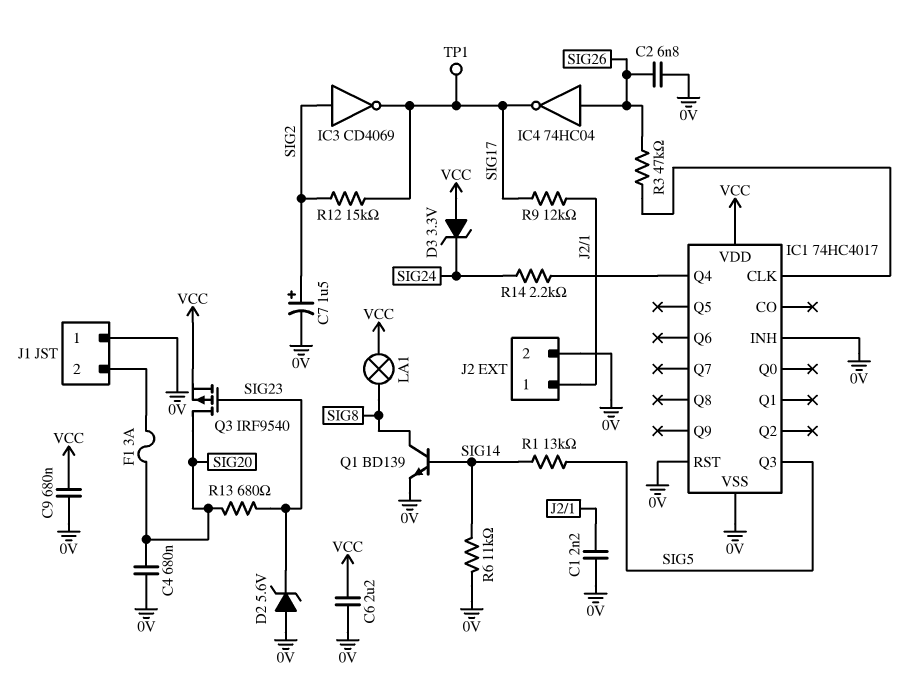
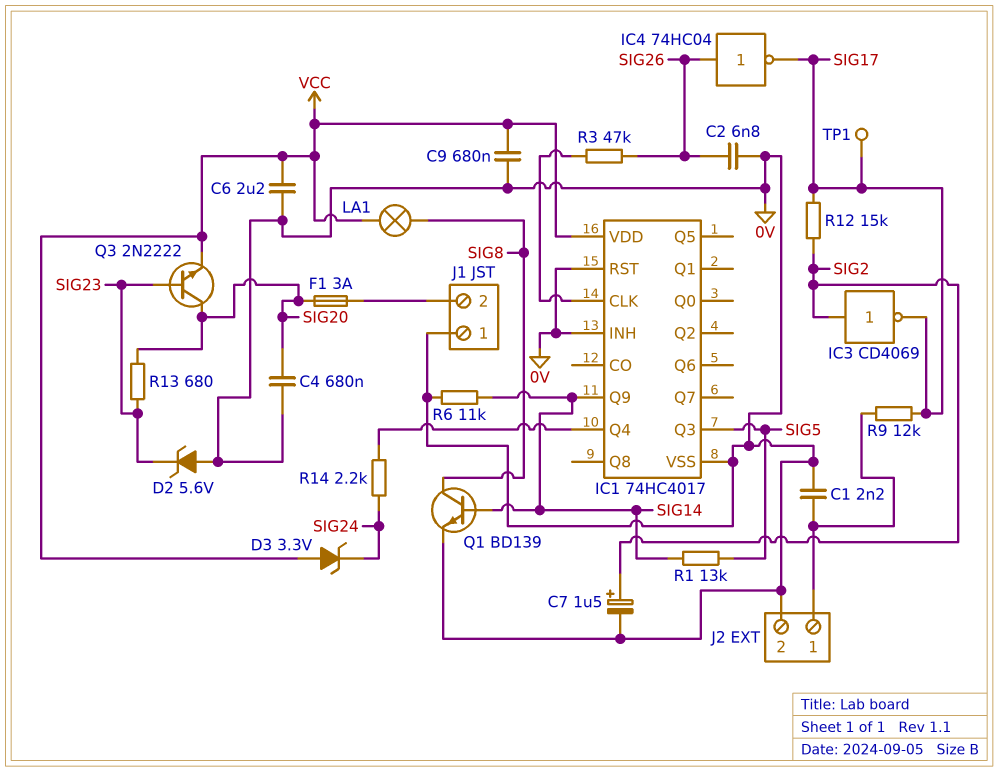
IC1 pin Q9: none -> SIG14
Q3: PMOS IRF9540 (G SIG23, D SIG20, S VCC) -> NPN 2N2222 (B SIG23, C SIG20, E VCC)

